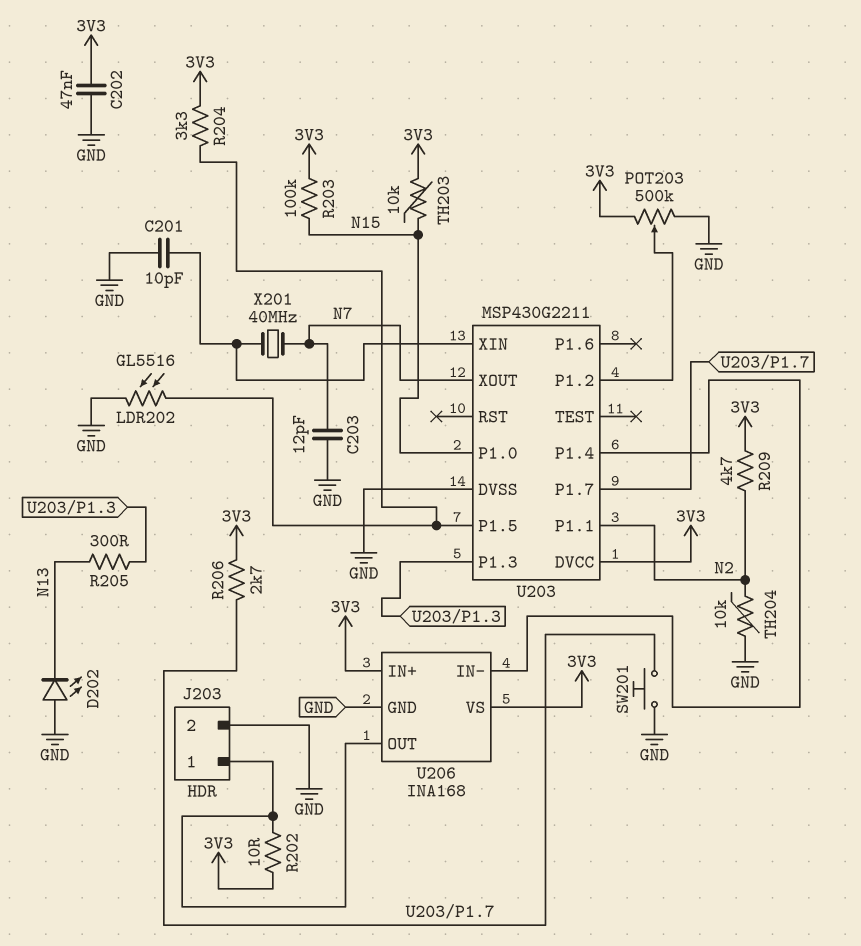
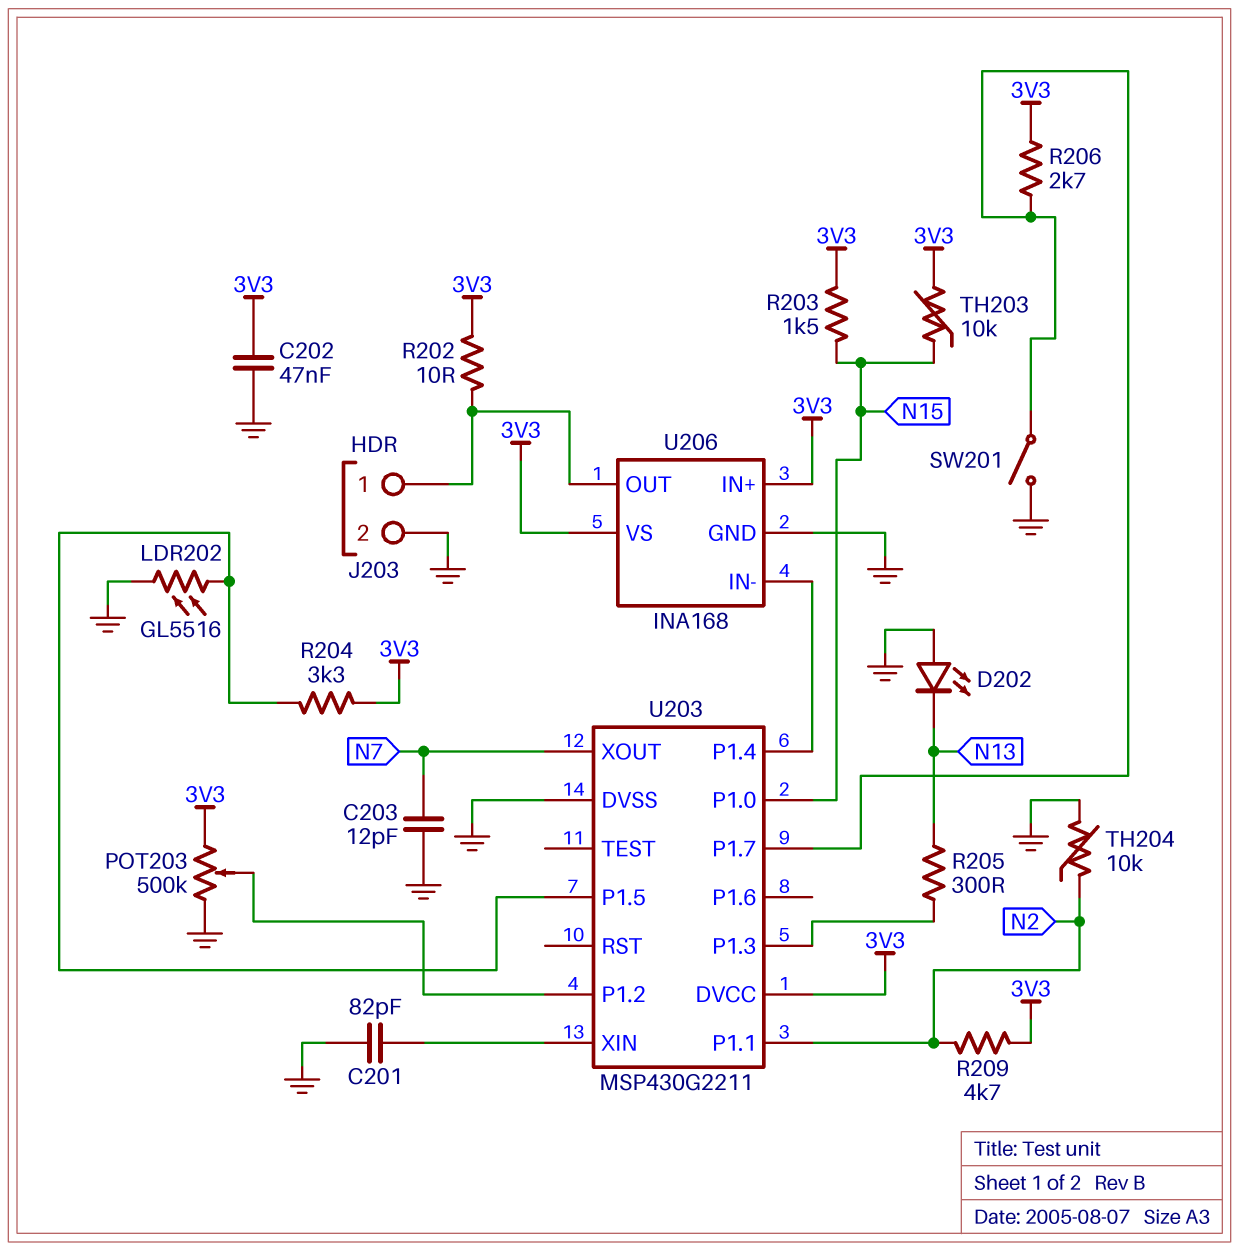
C201: 10pF (GND, U203/XIN) -> 82pF (GND, U203/XIN)
R203: 100k (3V3, N15) -> 1.5k (3V3, N15)
SW201: button (GND, U203/P1.7) -> switch (GND, U203/P1.7)
X201: 40MHz (N7, U203/XIN) -> none

